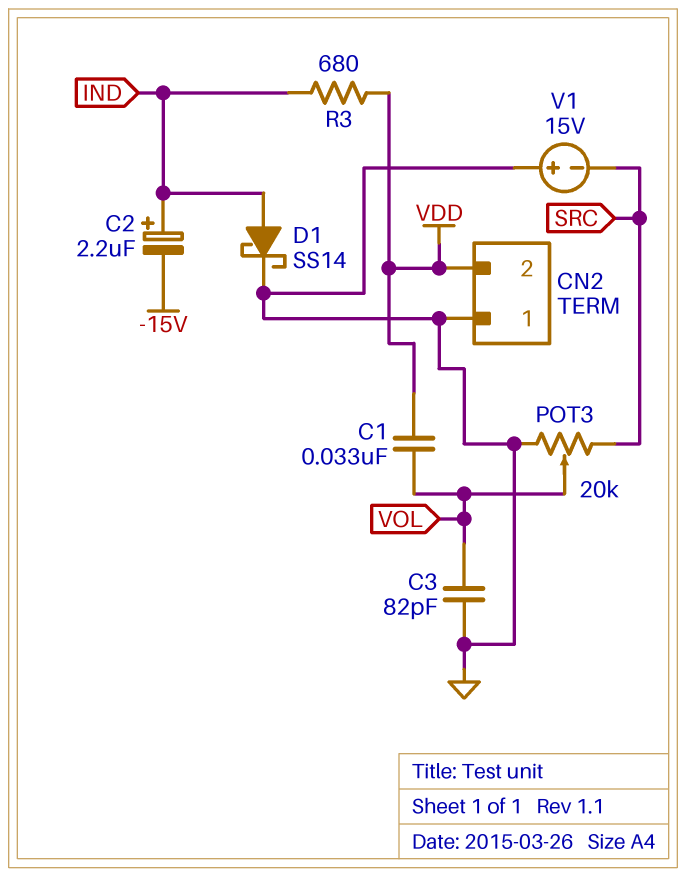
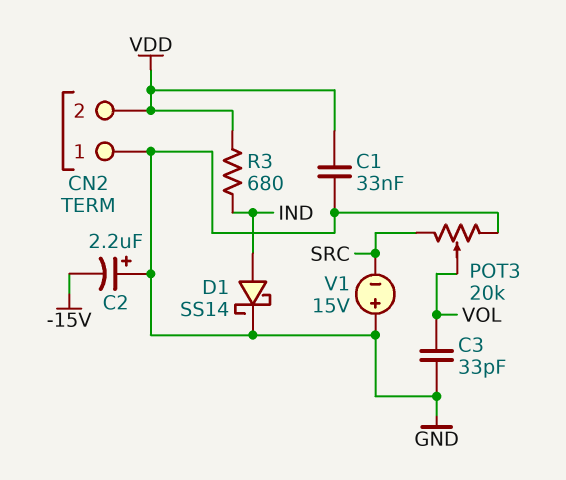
C1: 33nF (VDD, VOL) -> 33nF (GND, VDD)
C2: 2.2uF (plus IND, minus -15V) -> 2.2uF (plus GND, minus -15V)
C3: 82pF (GND, VOL) -> 33pF (GND, VOL)

